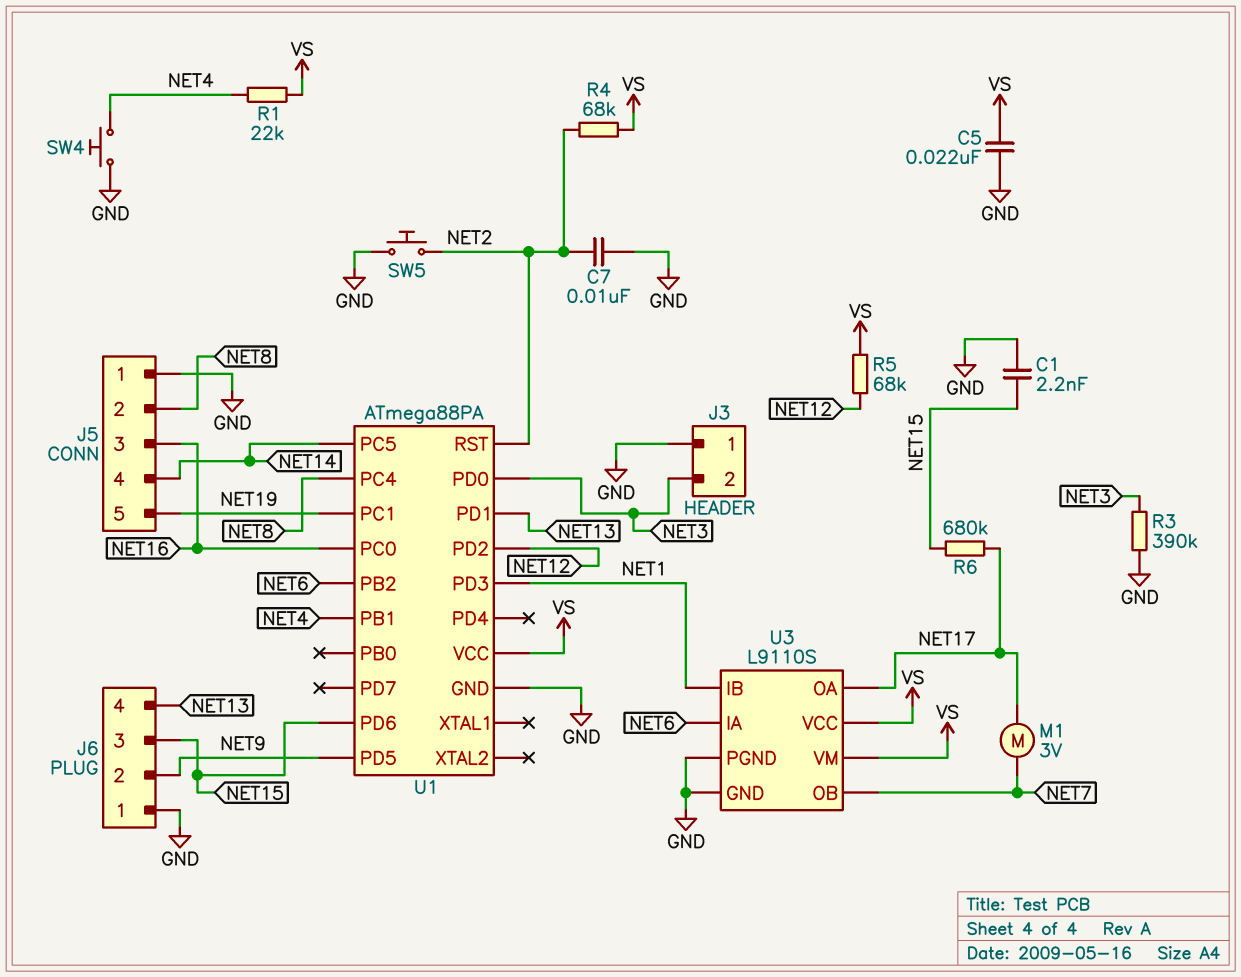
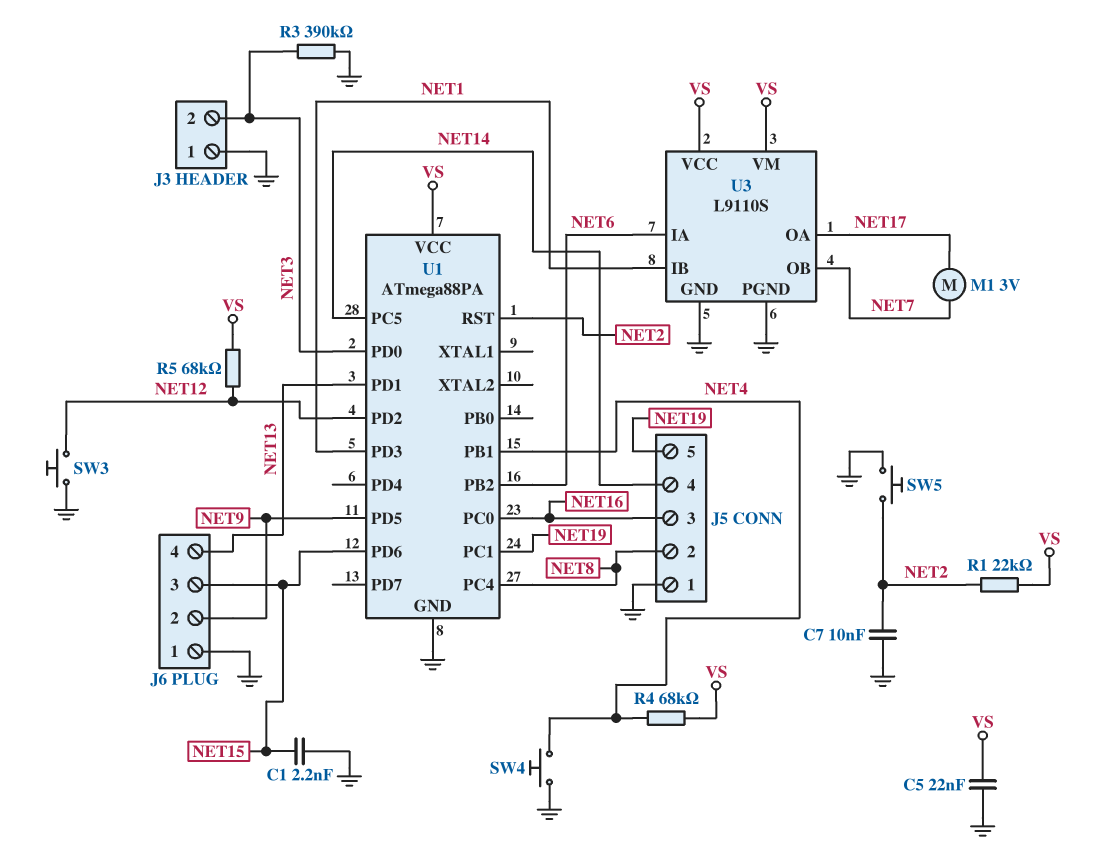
R1: 22k (NET4, VS) -> 22k (NET2, VS)
R4: 68k (NET2, VS) -> 68k (NET4, VS)
R6: 680k (NET15, NET17) -> none
SW3: none -> button (GND, NET12)

